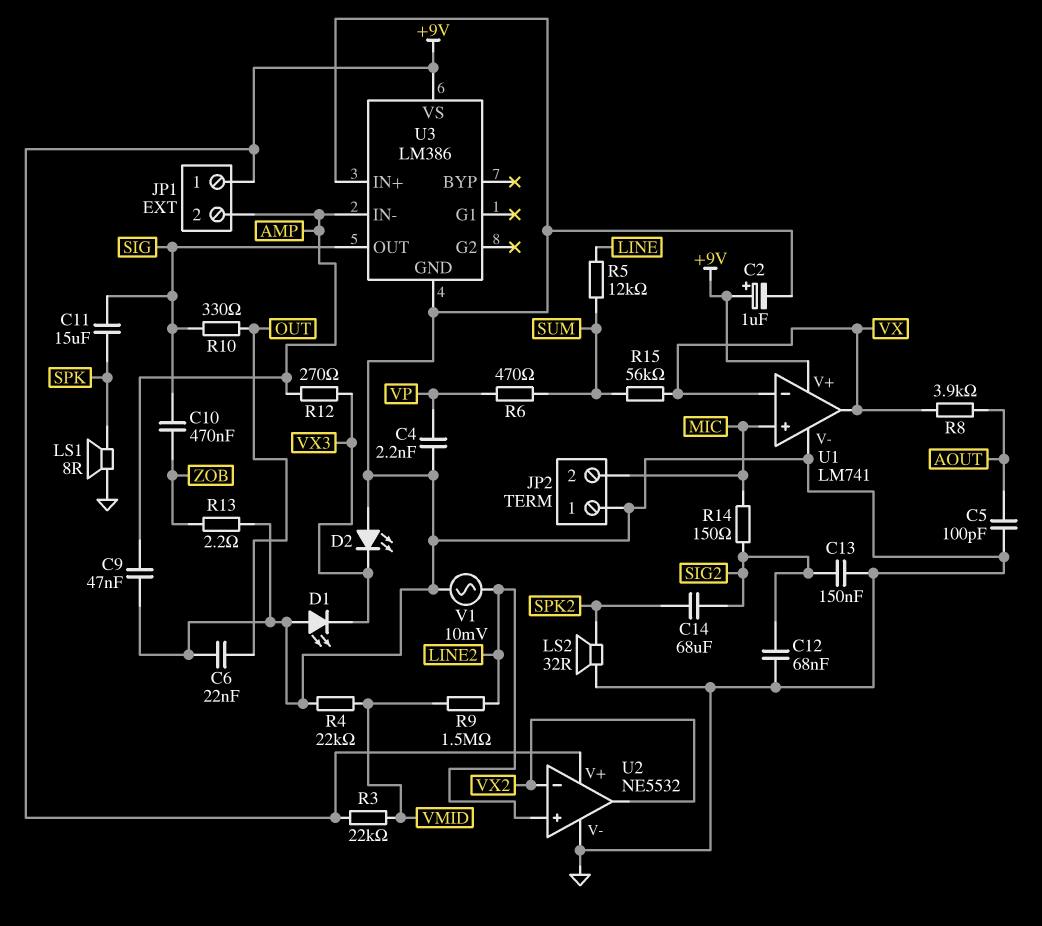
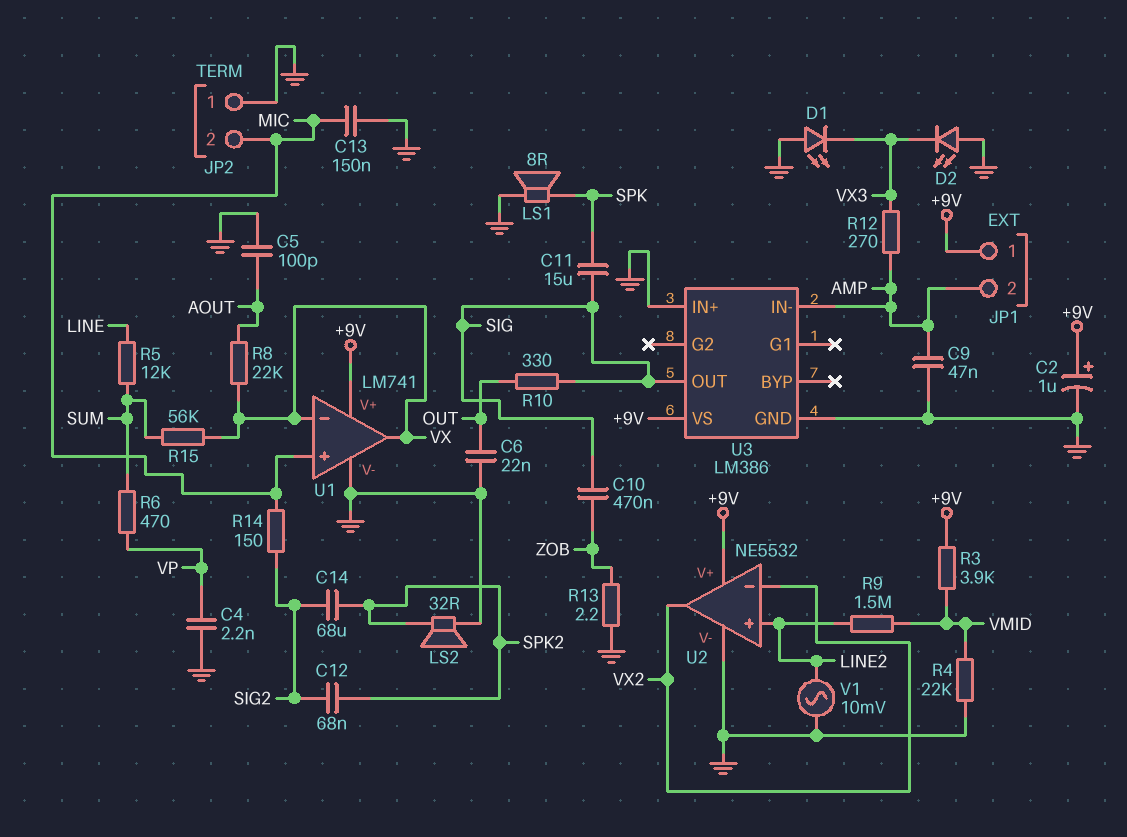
C12: 68nF (GND, SIG2) -> 68nF (SIG2, SPK2)
C13: 150nF (GND, SIG2) -> 150nF (GND, MIC)
R3: 22k (+9V, VMID) -> 3.9k (+9V, VMID)
R8: 3.9k (AOUT, VX) -> 22k (AOUT, VX)

